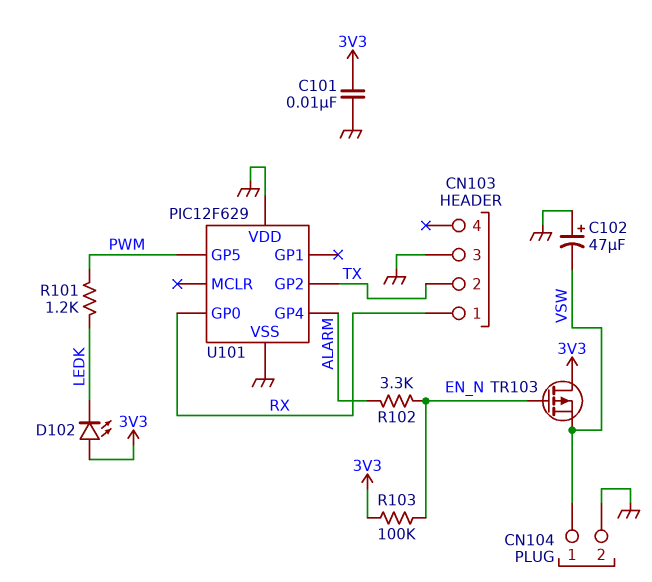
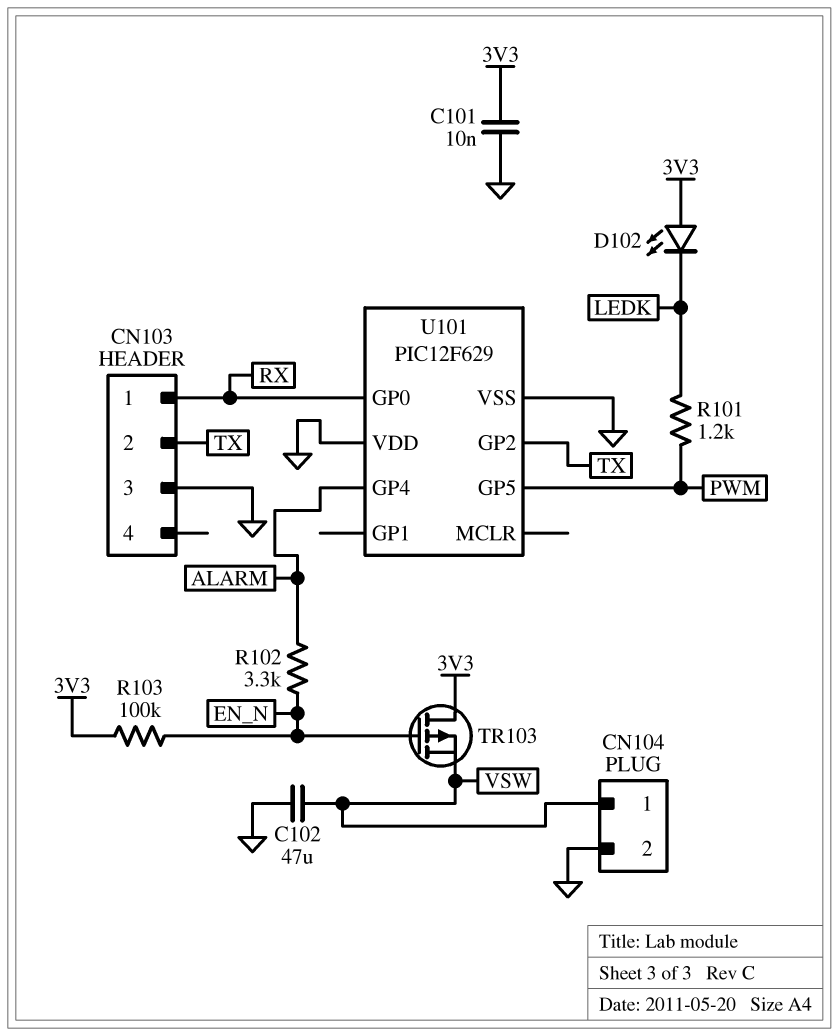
C102: 47uF (plus GND, minus VSW) -> 47uF (GND, VSW)

